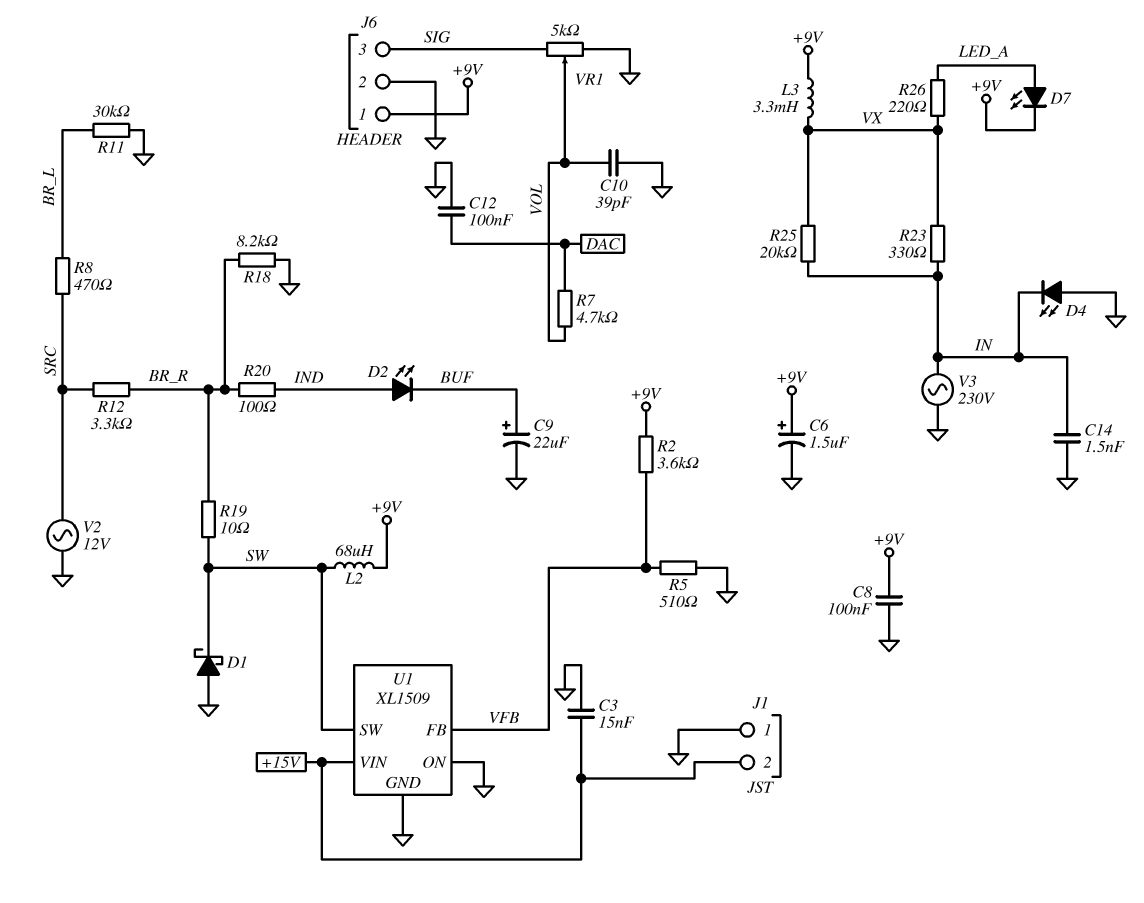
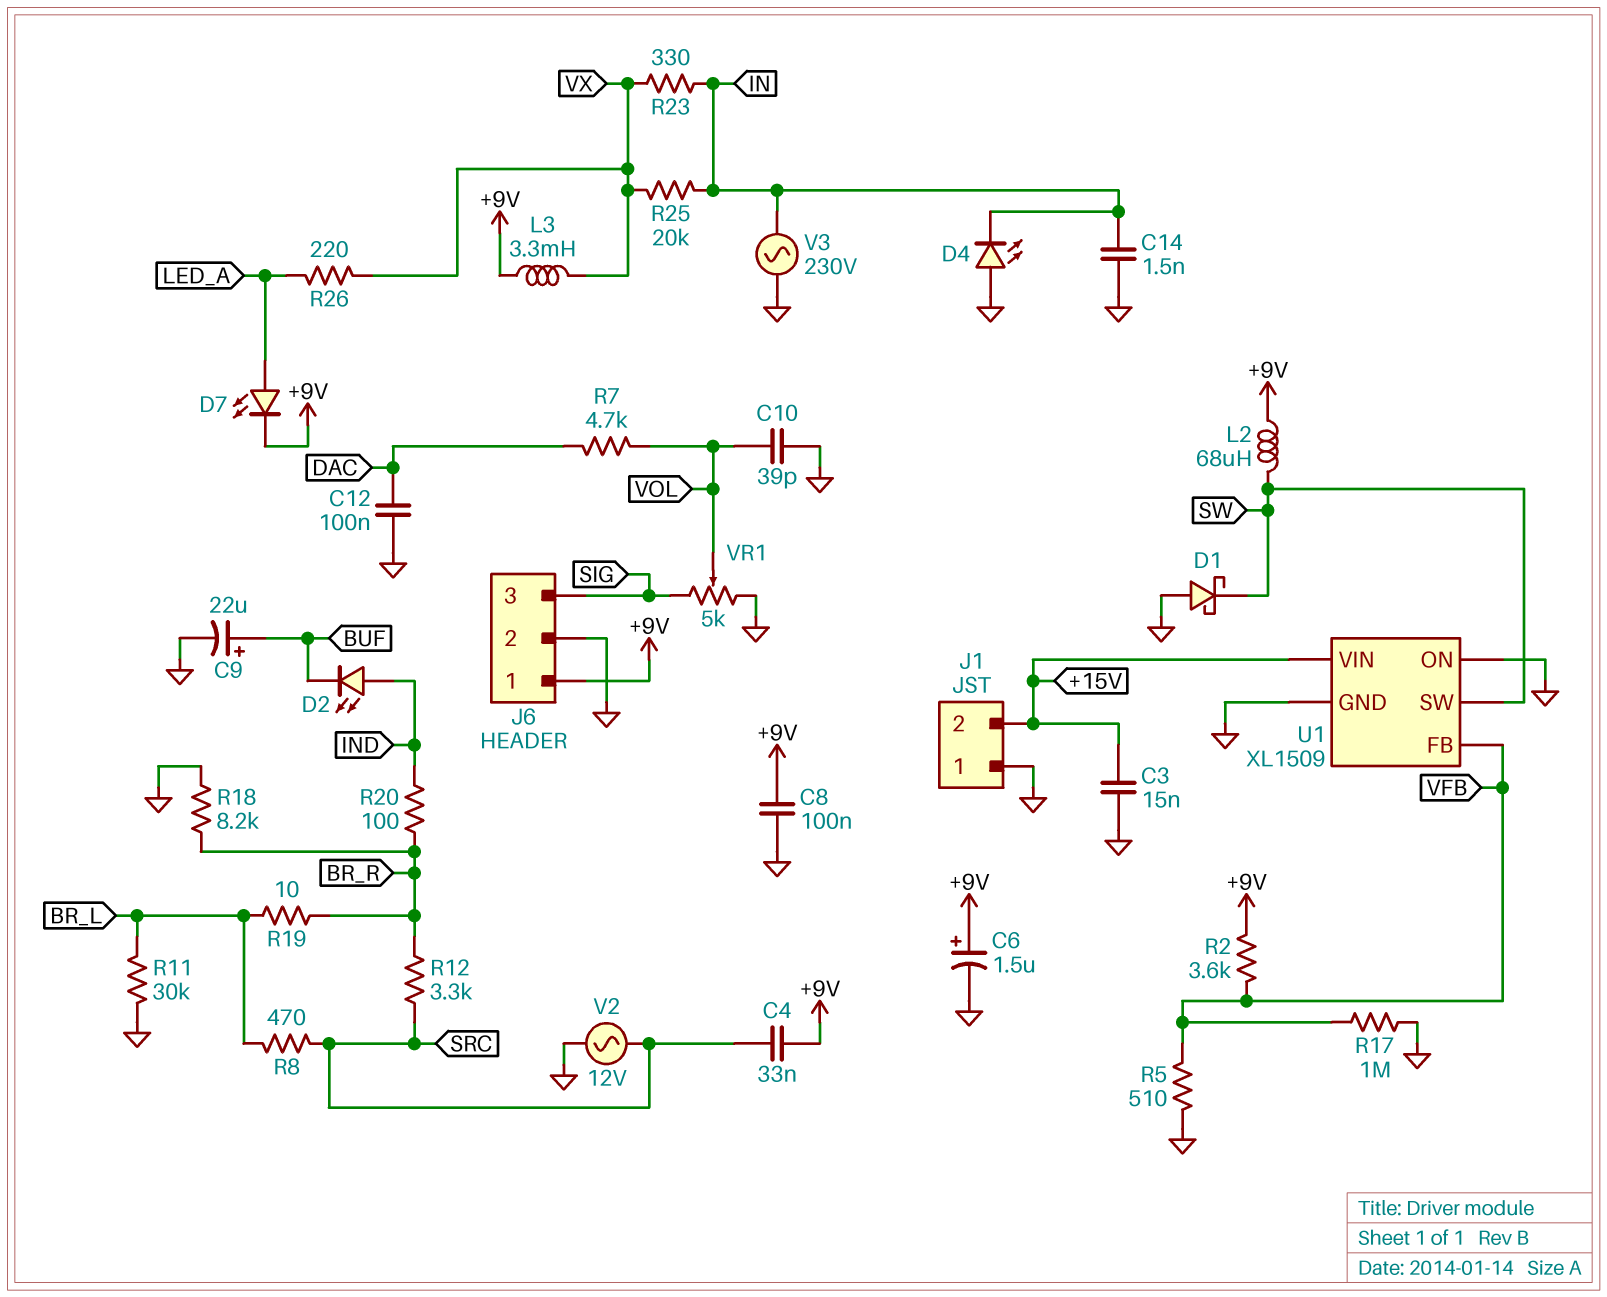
C4: none -> 33nF (+9V, SRC)
R17: none -> 1M (GND, VFB)
R19: 10 (BR_R, SW) -> 10 (BR_L, BR_R)

